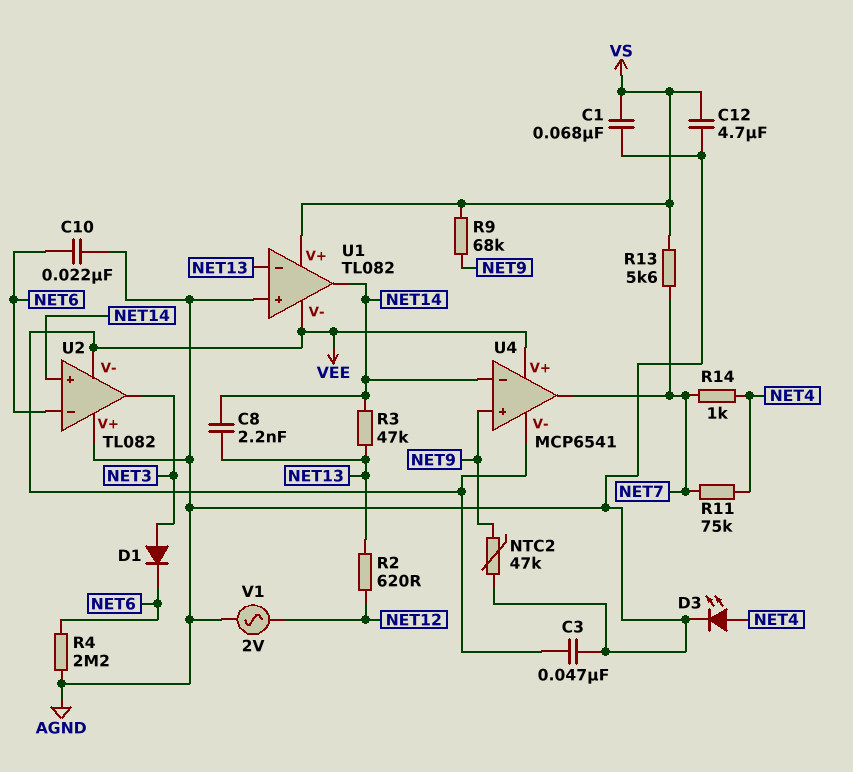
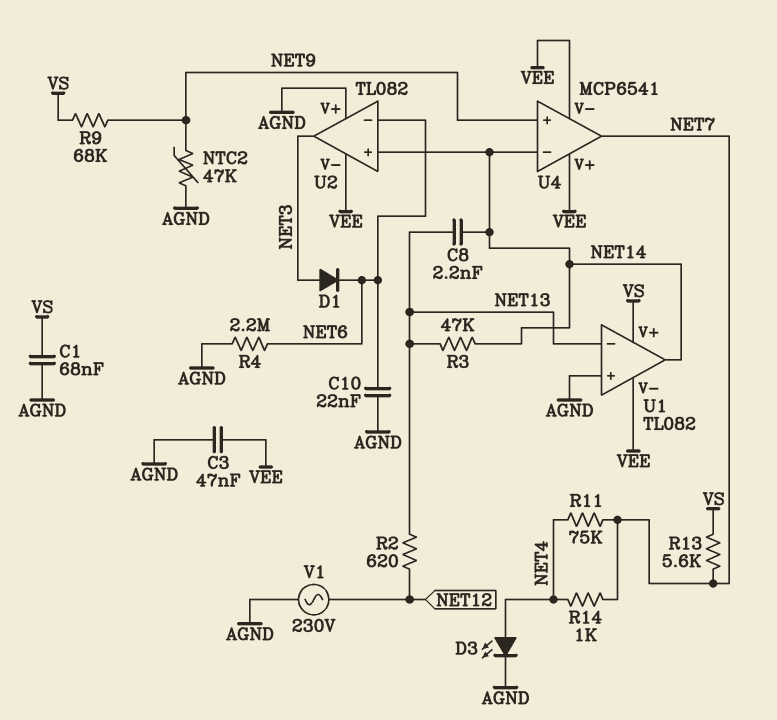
C12: 4.7uF (AGND, VS) -> none
V1: AC 2V (AGND, NET12) -> AC 230V (AGND, NET12)

